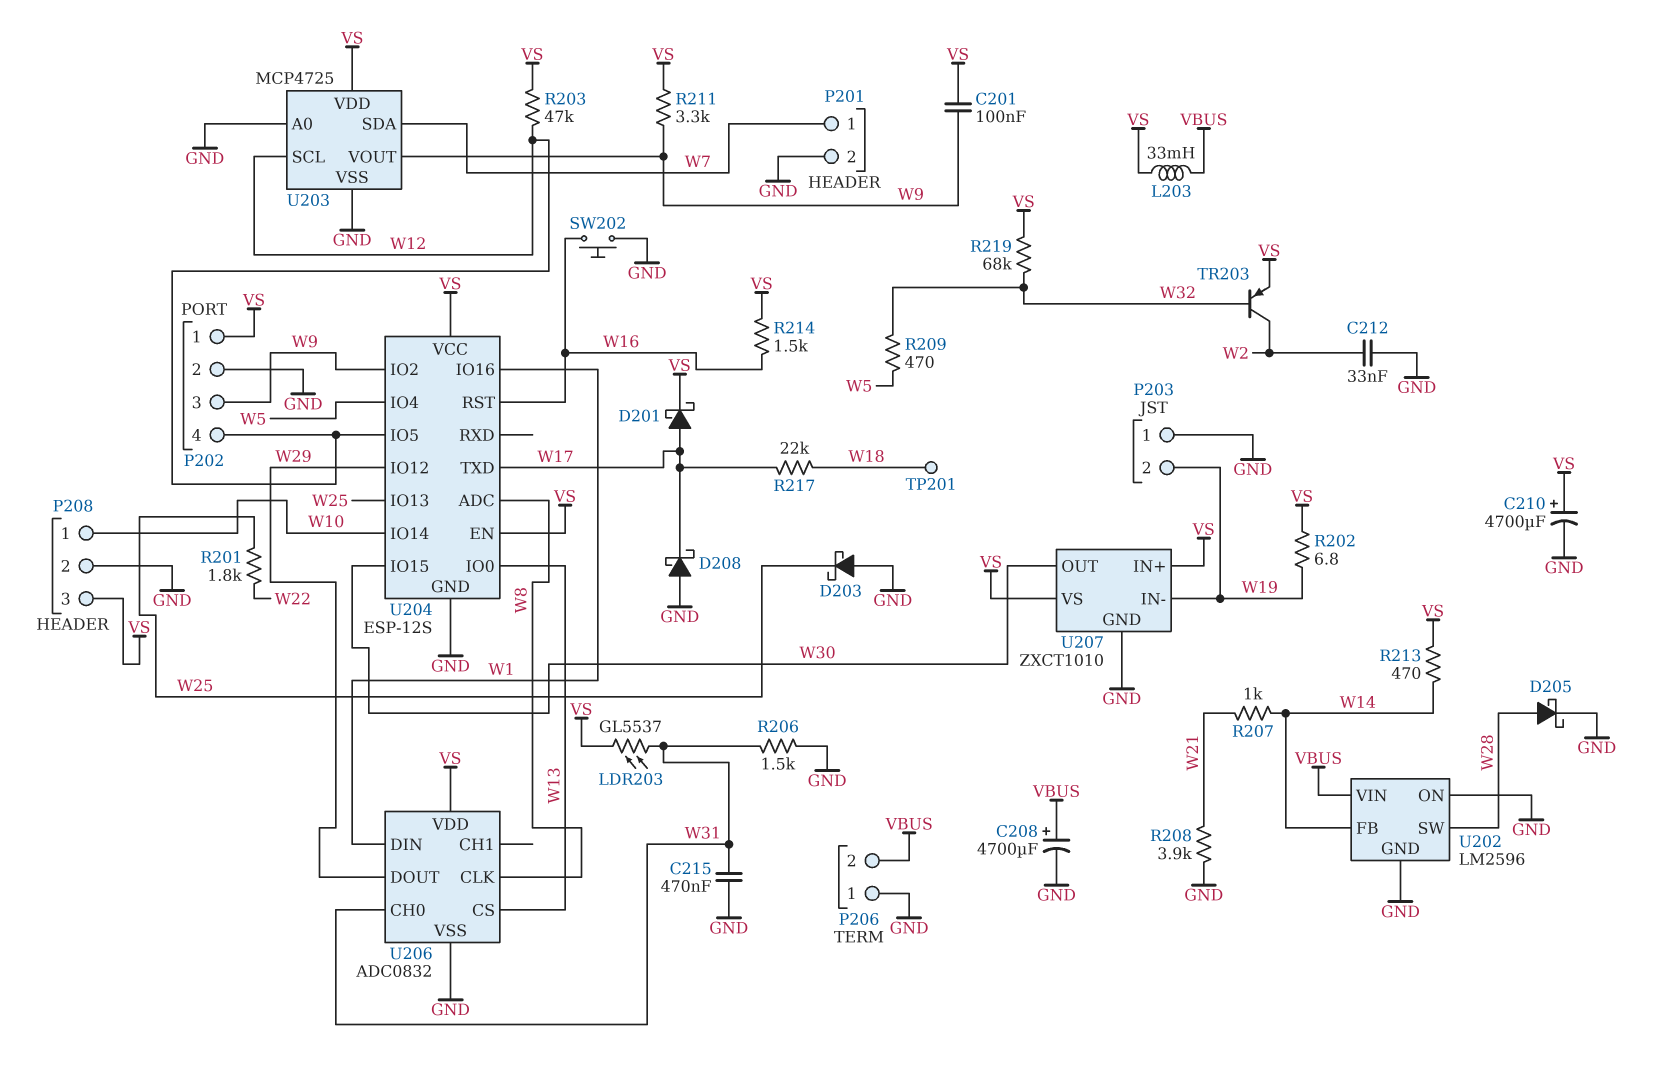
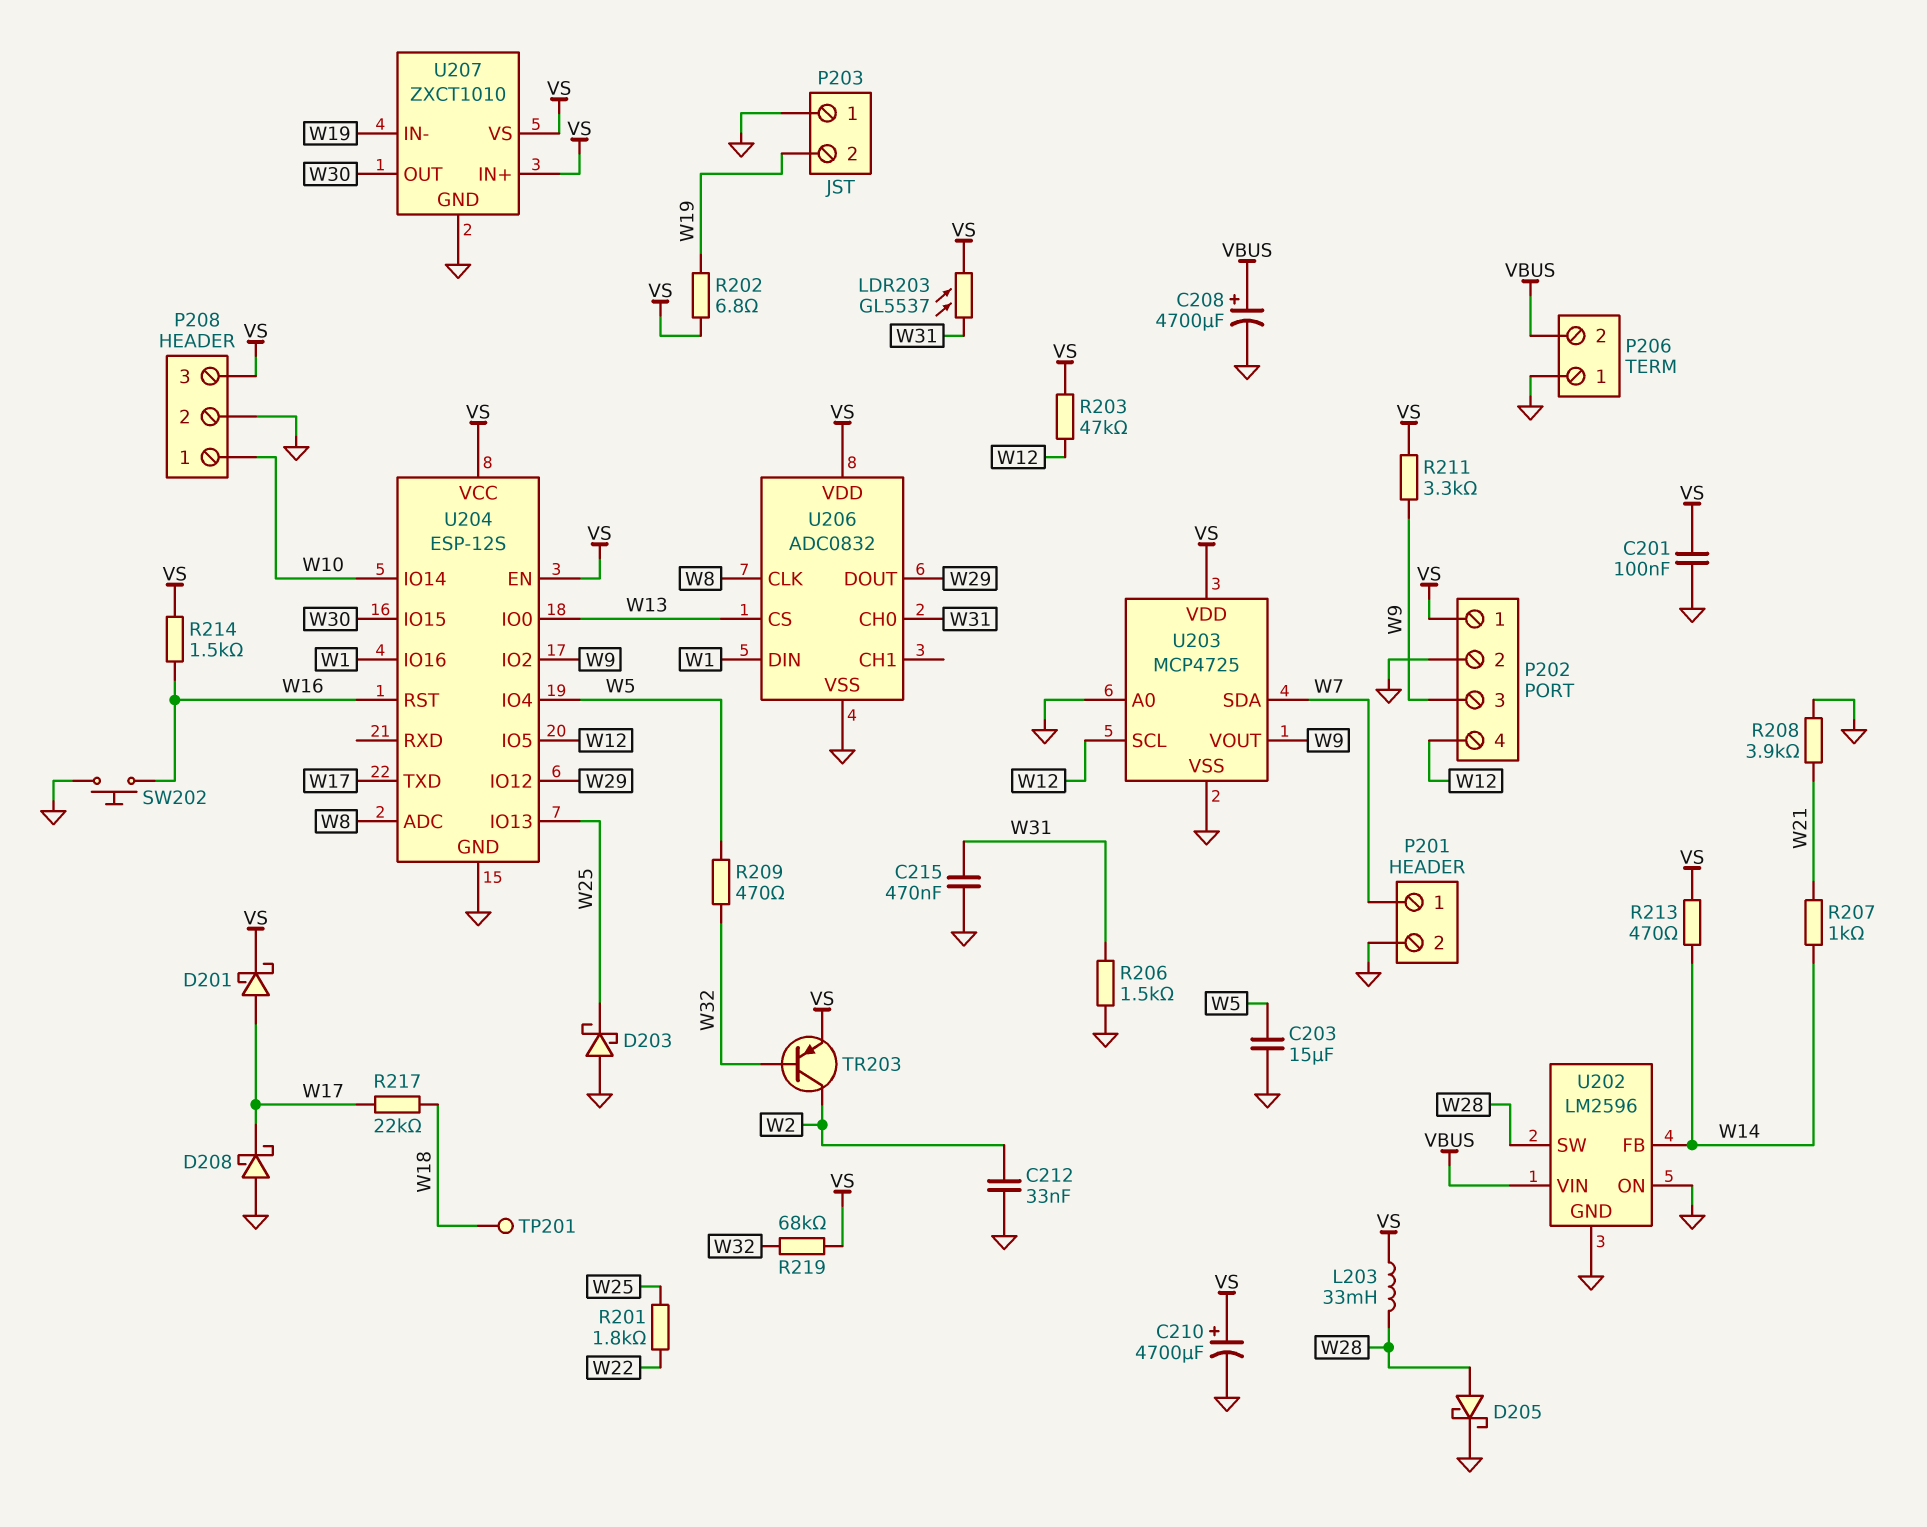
C201: 100nF (VS, W9) -> 100nF (GND, VS)
C203: none -> 15uF (GND, W5)
L203: 33mH (VBUS, VS) -> 33mH (VS, W28)

